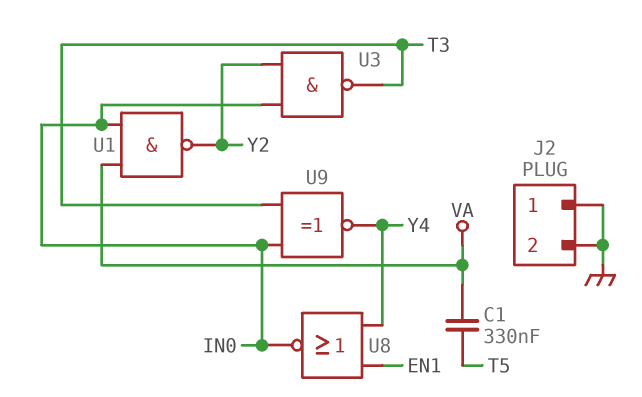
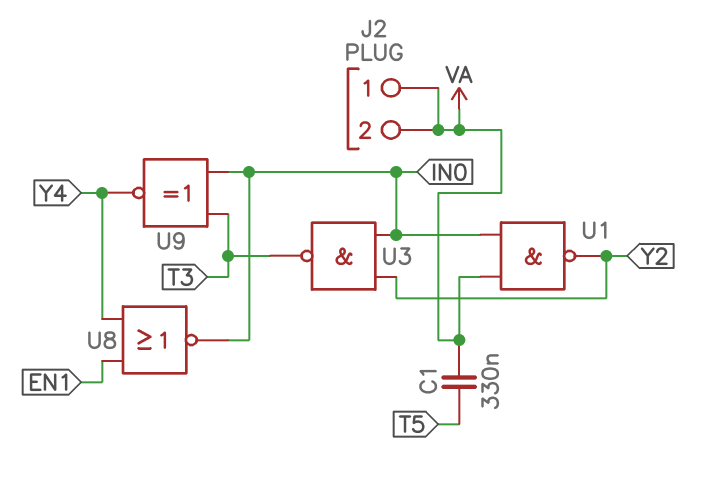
J2 pin 1: GND -> VA
J2 pin 2: GND -> VA

